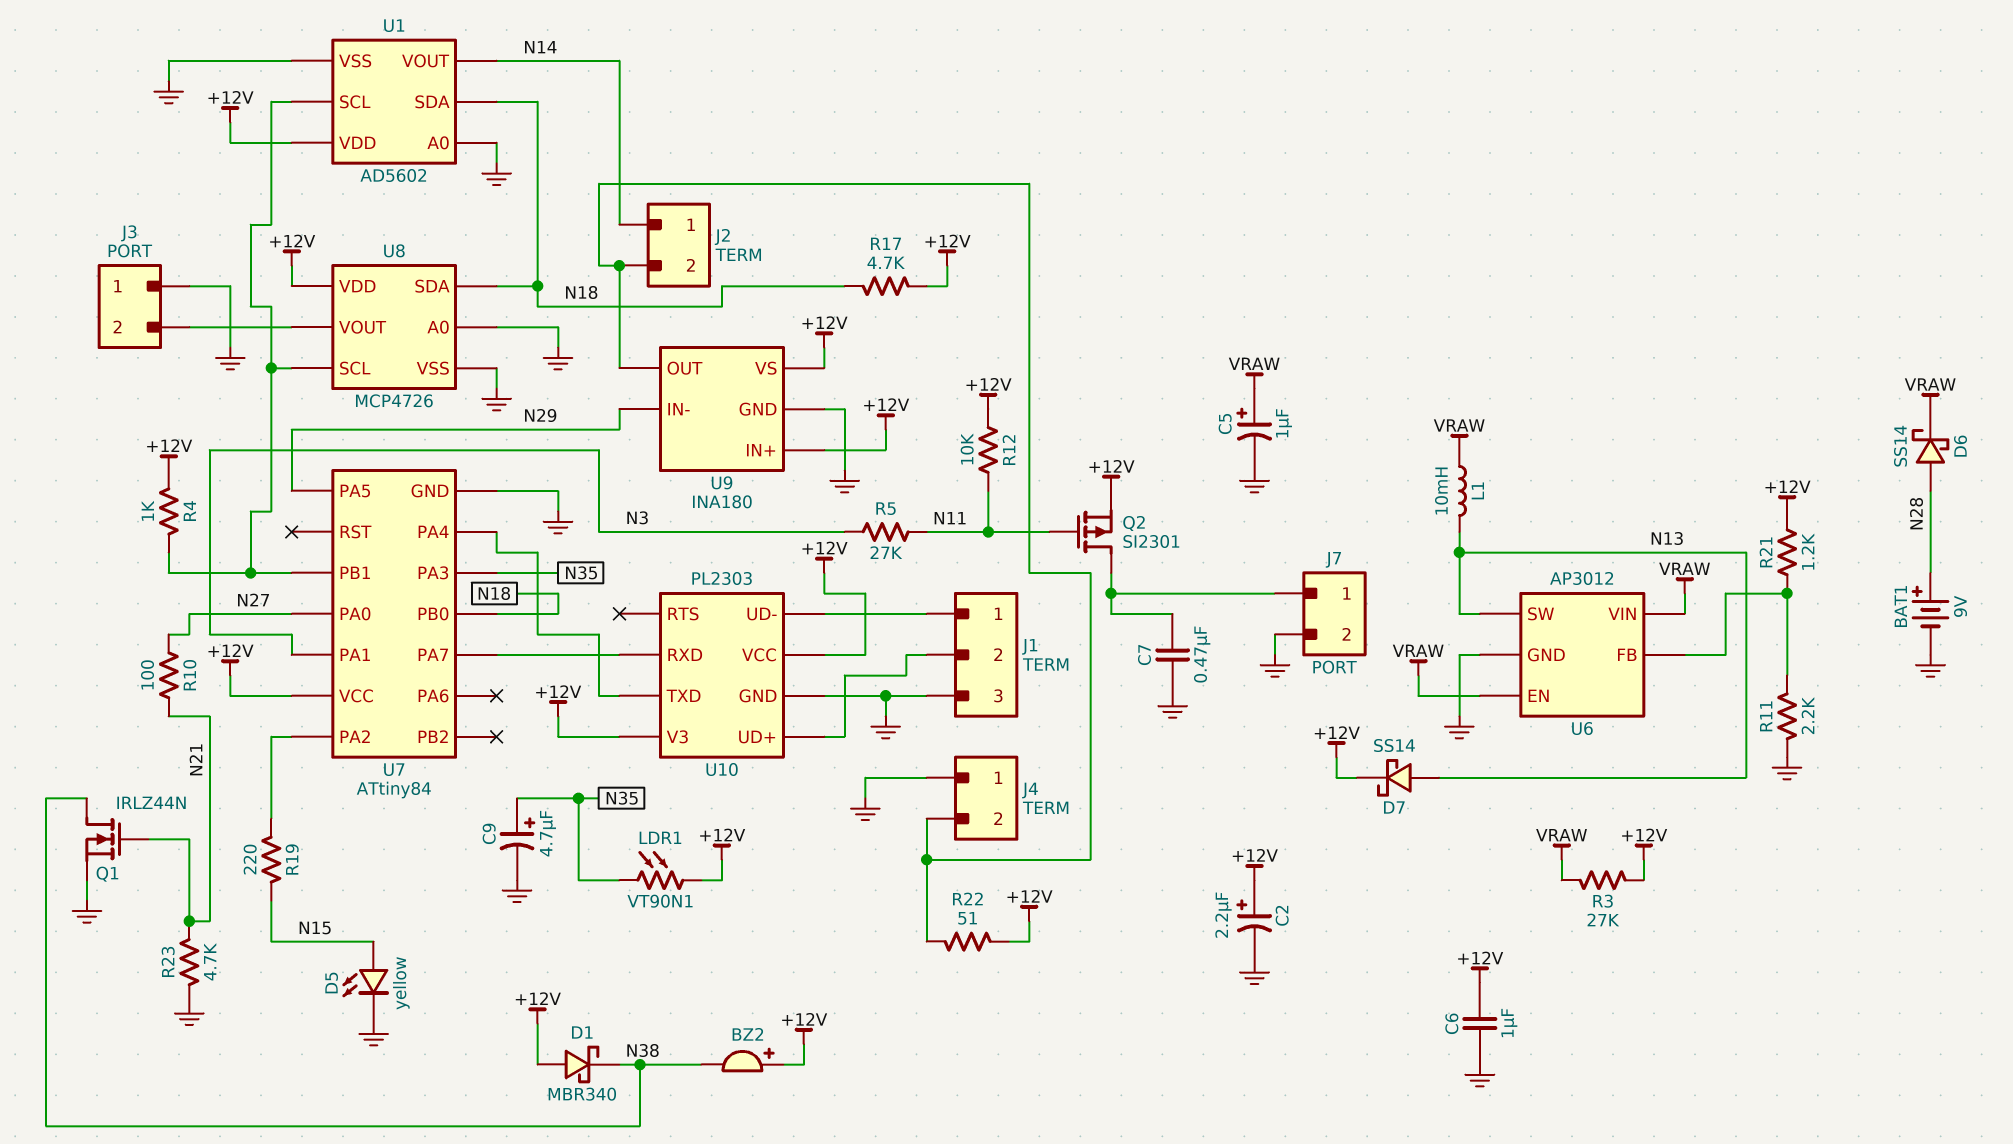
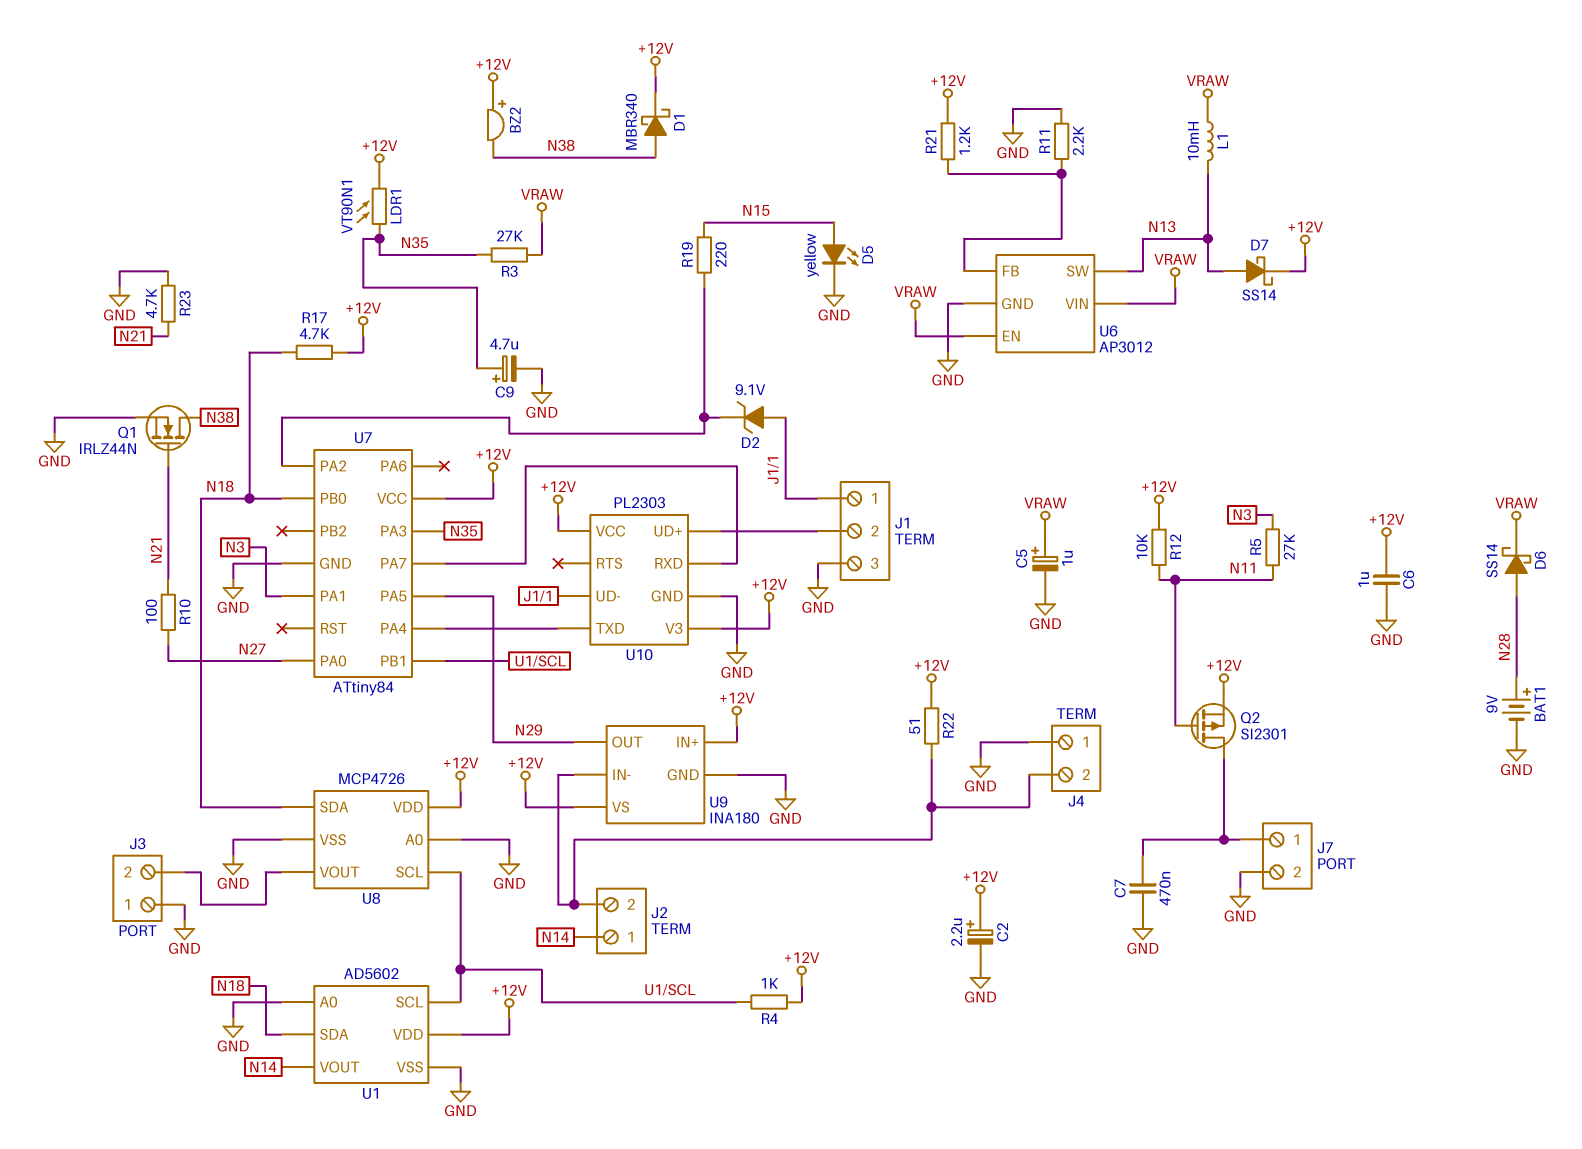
D1: schottky MBR340 (A +12V, K N38) -> schottky MBR340 (A N38, K +12V)
D2: none -> zener 9.1V (A J1/1, K U7/PA2)
R3: 27k (+12V, VRAW) -> 27k (N35, VRAW)
U9 pin IN-: N29 -> J2/2
U9 pin OUT: J2/2 -> N29

